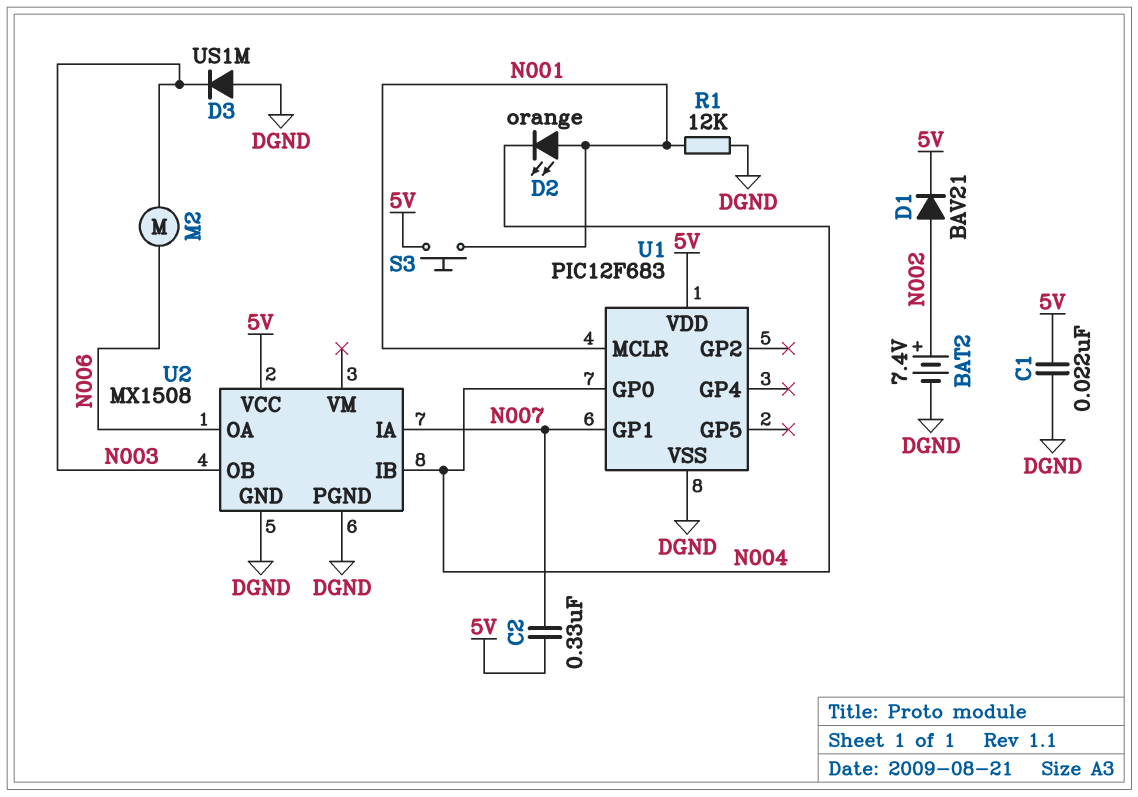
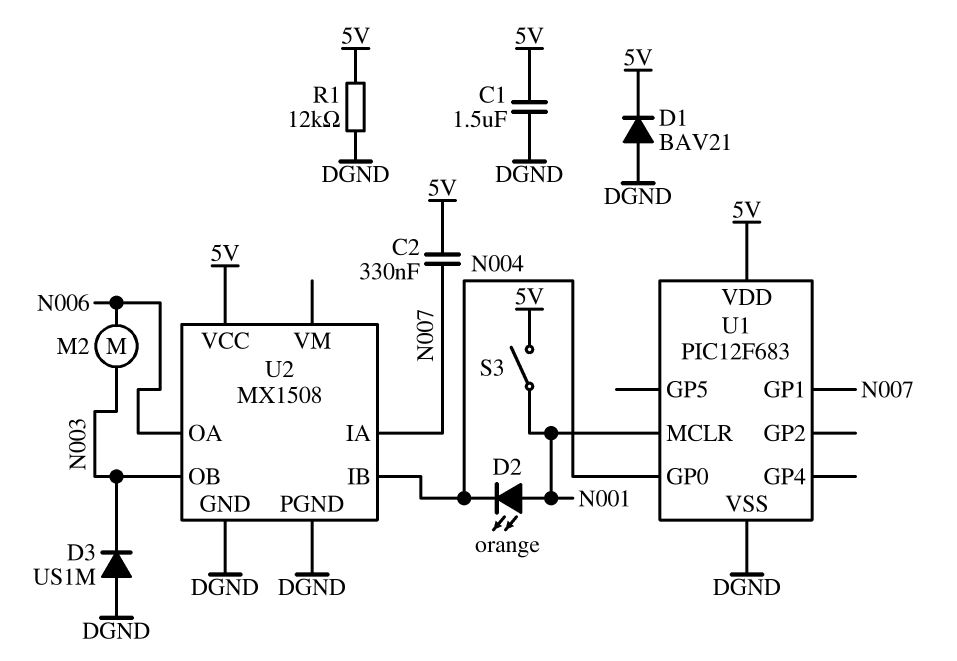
BAT2: 7.4V (plus N002, minus DGND) -> none
C1: 22nF (5V, DGND) -> 1.5uF (5V, DGND)
D1: diode BAV21 (A N002, K 5V) -> diode BAV21 (A DGND, K 5V)
R1: 12k (DGND, N001) -> 12k (5V, DGND)
S3: button (5V, N001) -> switch (5V, N001)

